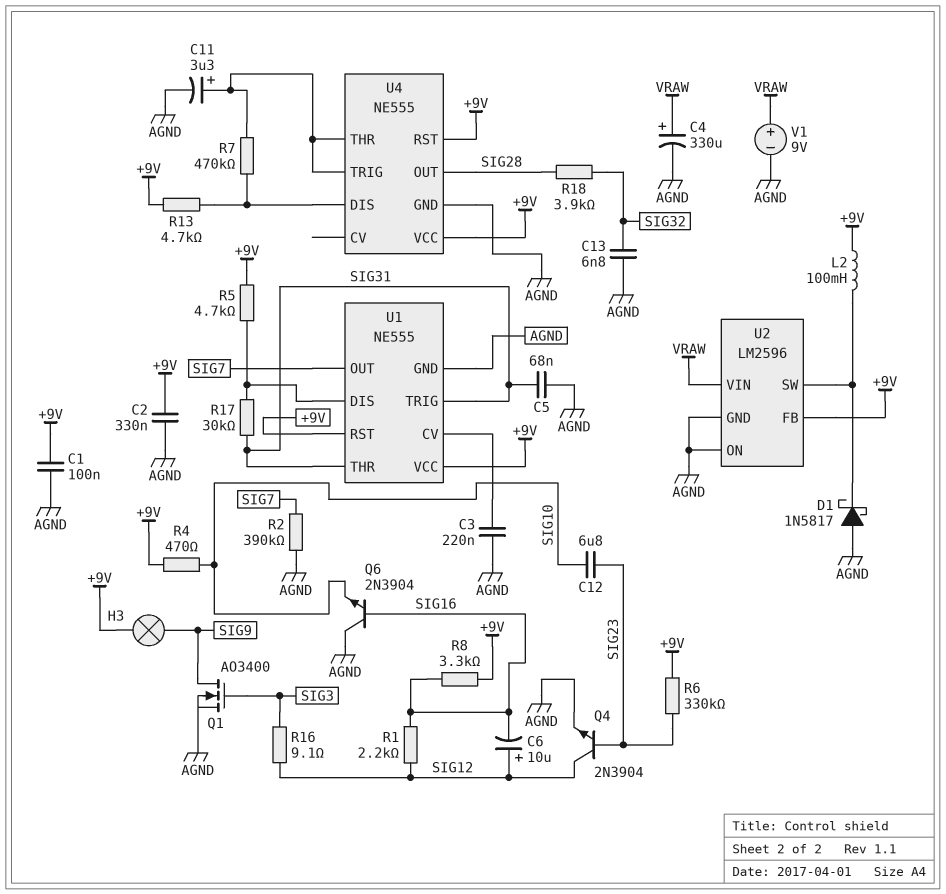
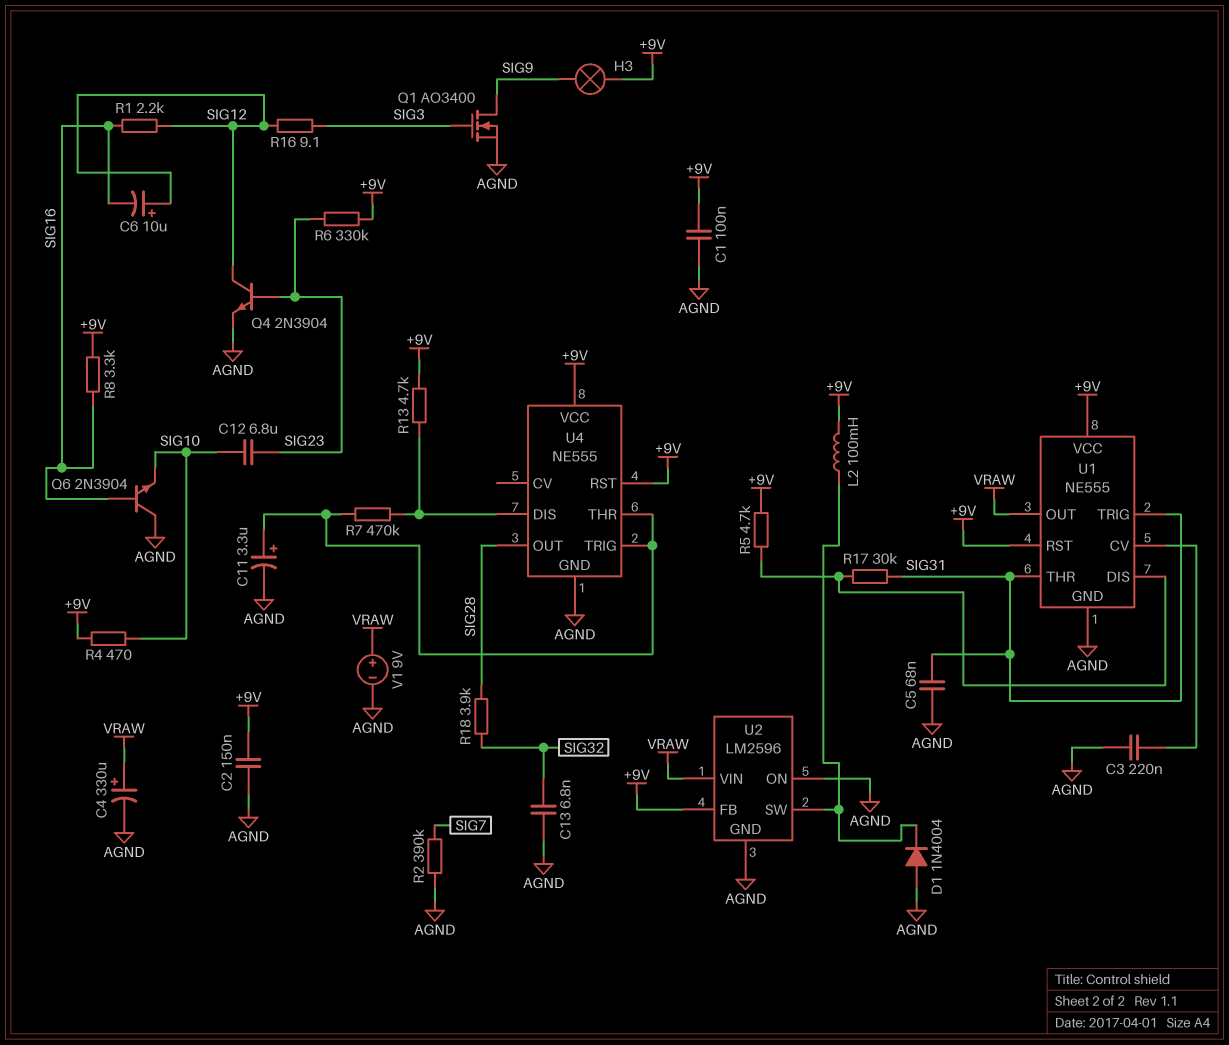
C2: 330nF (+9V, AGND) -> 150nF (+9V, AGND)
D1: schottky 1N5817 (A AGND, K U2/SW) -> diode 1N4004 (A AGND, K U2/SW)
U1 pin OUT: SIG7 -> VRAW

